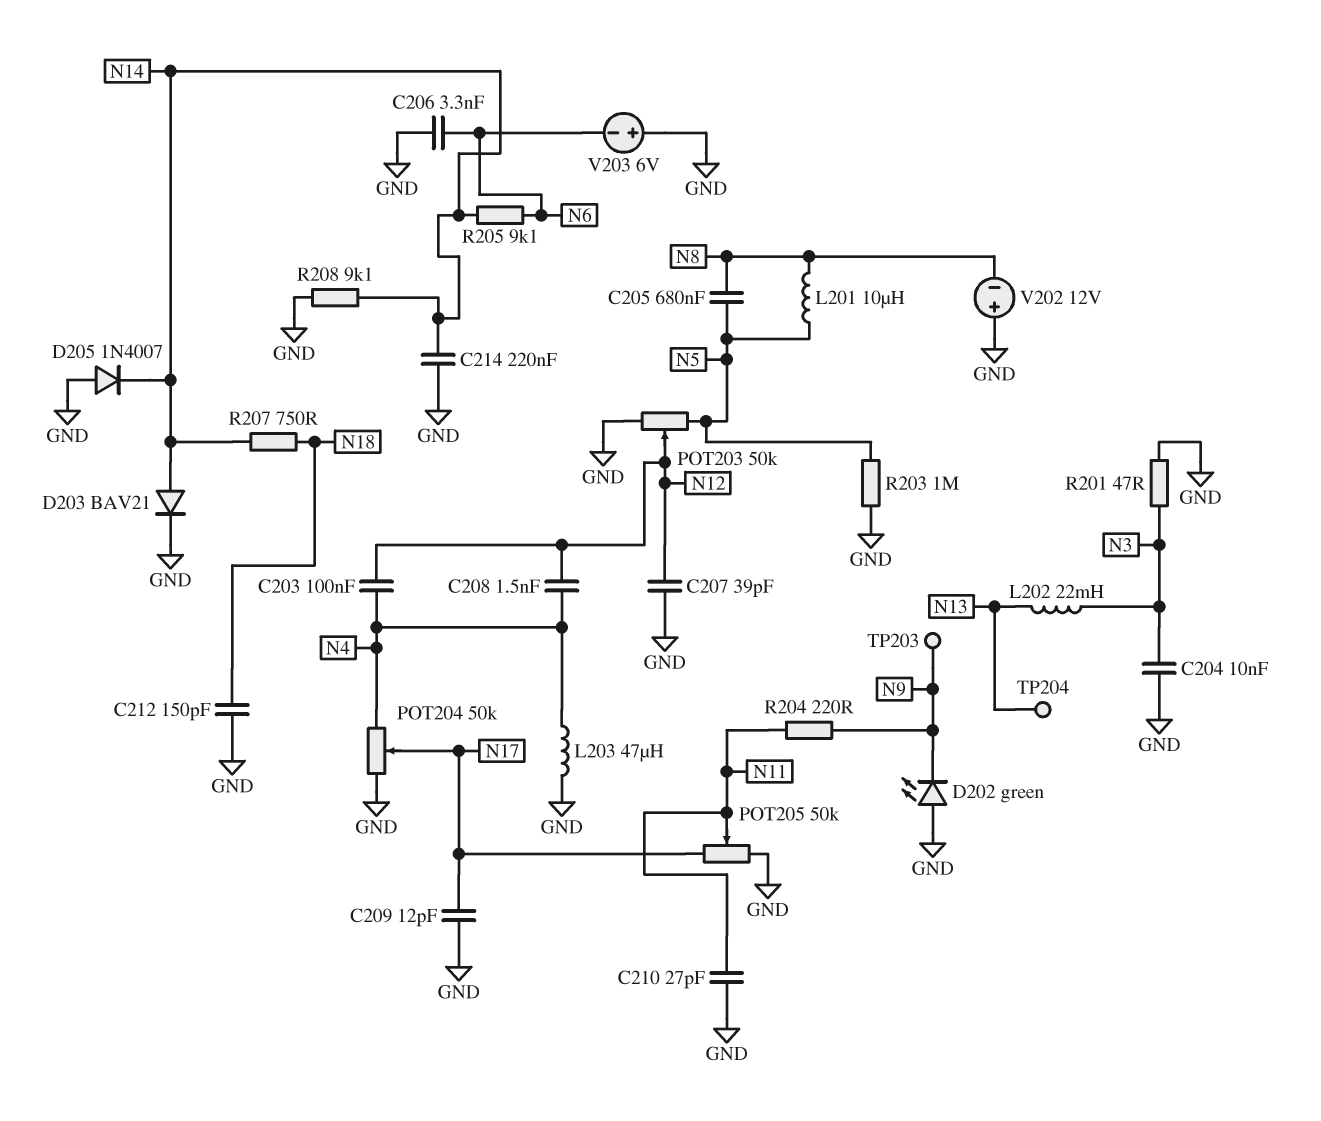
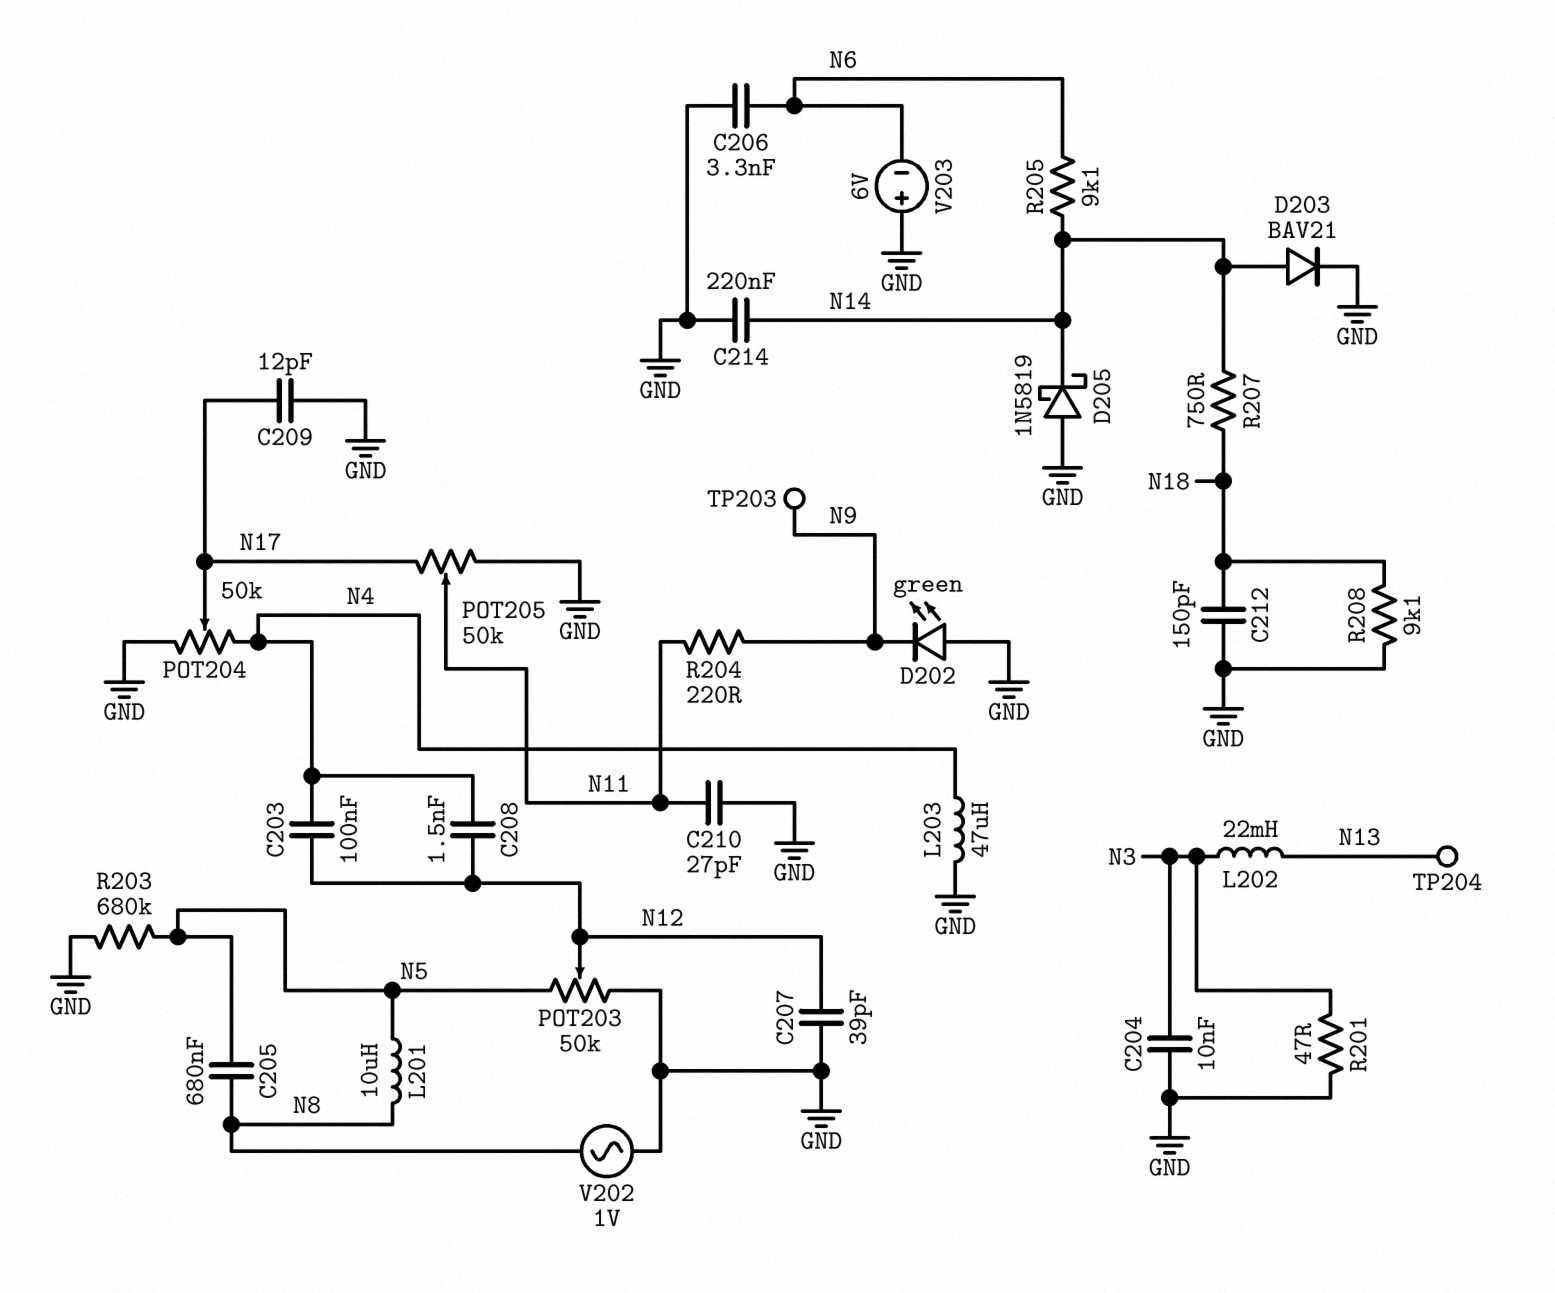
D205: diode 1N4007 (A GND, K N14) -> schottky 1N5819 (A GND, K N14)
R203: 1M (GND, N5) -> 680k (GND, N5)
R208: 9.1k (GND, N14) -> 9.1k (GND, N18)
V202: 12V (plus GND, minus N8) -> AC 1V (GND, N8)

